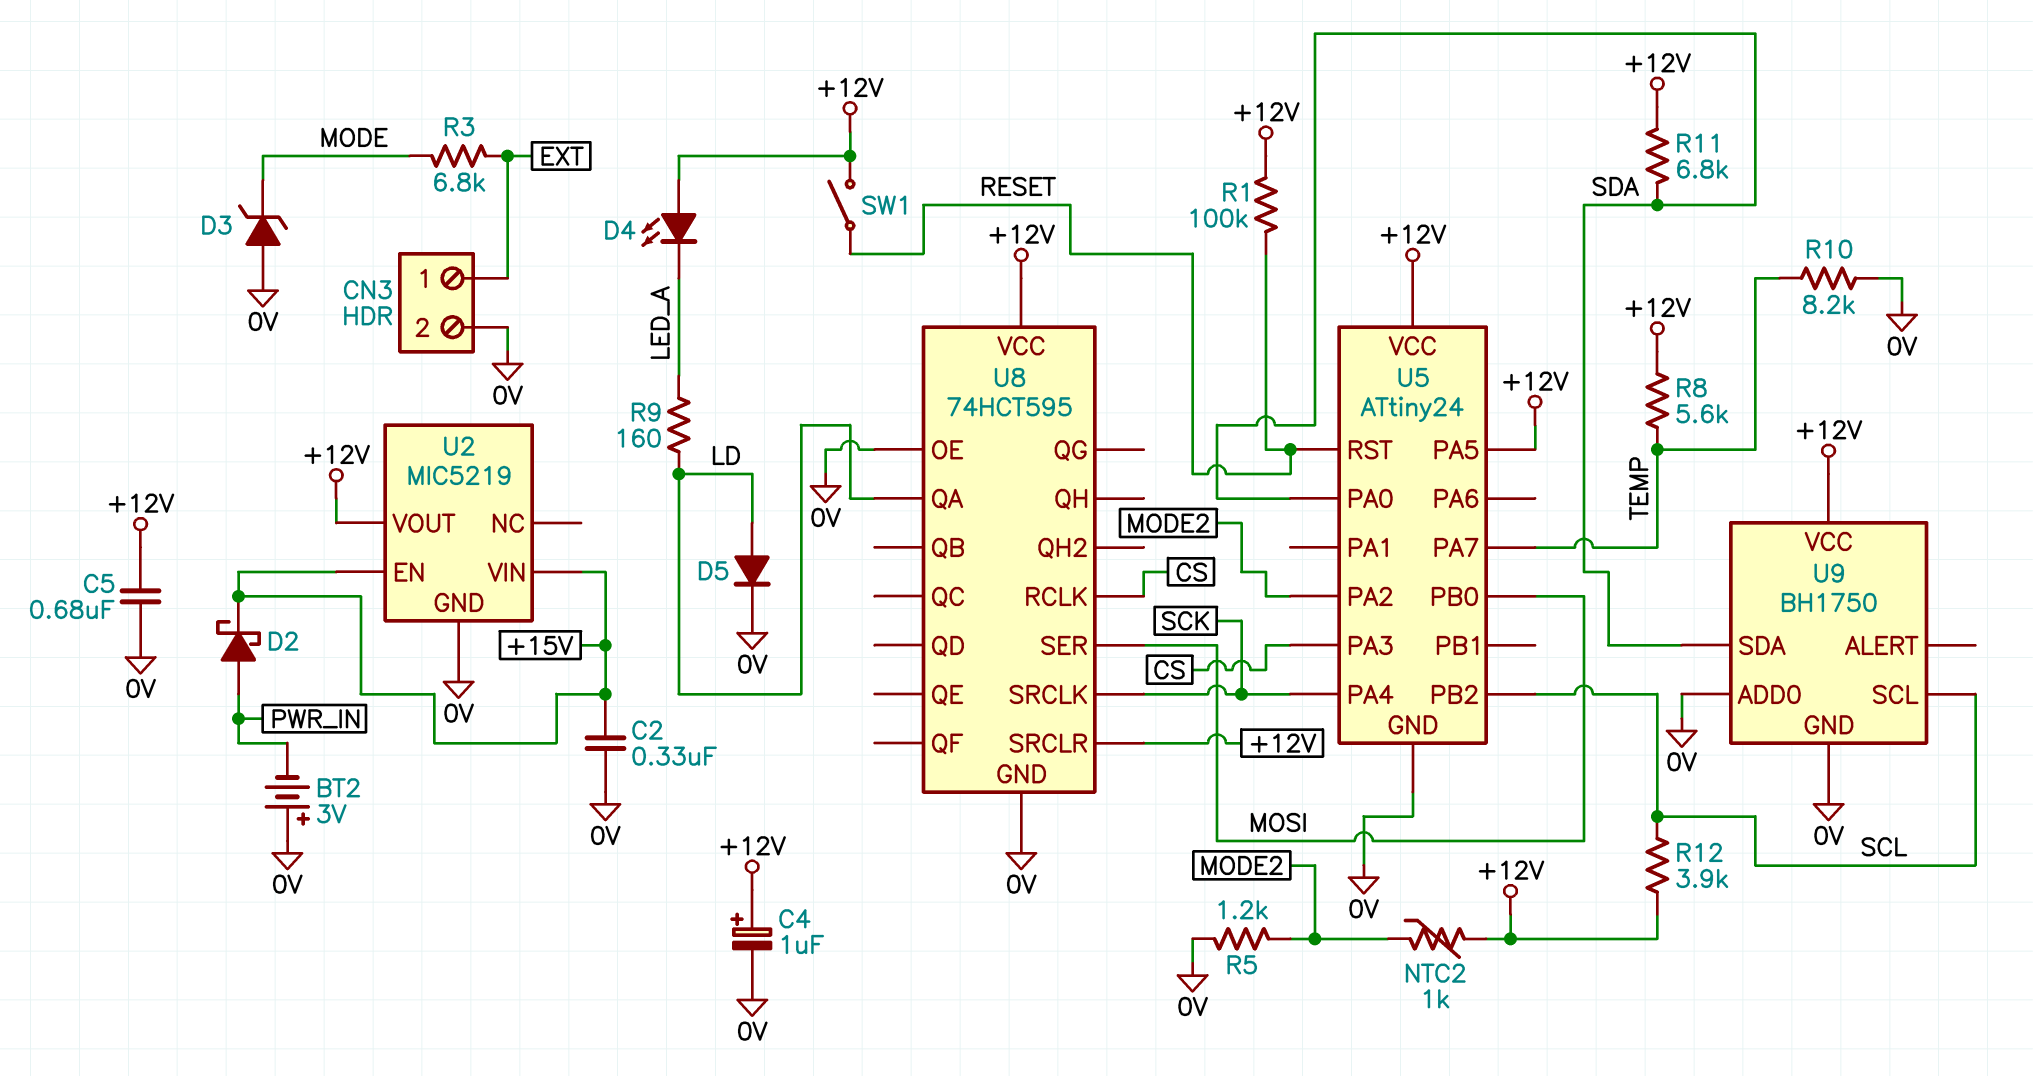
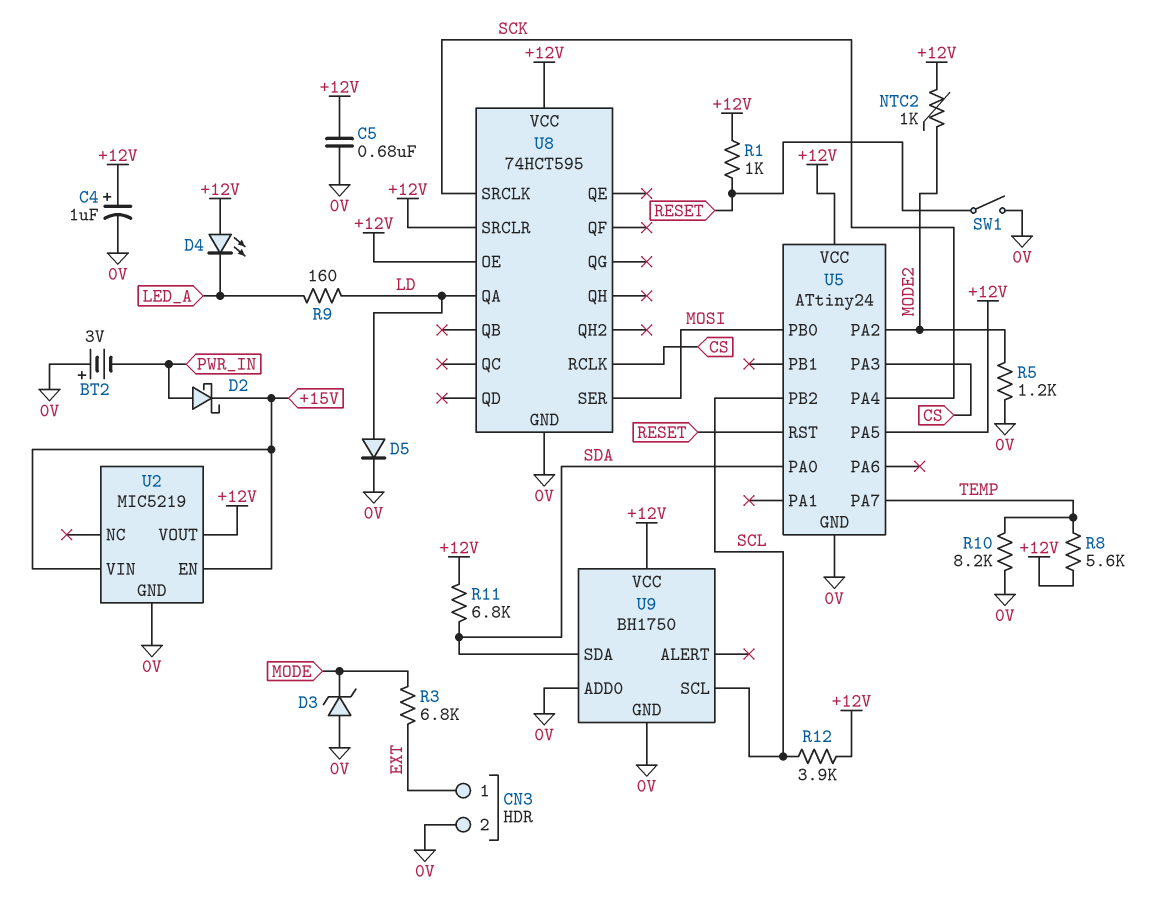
C2: 330nF (+15V, 0V) -> none
R1: 100k (+12V, RESET) -> 1k (+12V, RESET)
SW1: switch (+12V, RESET) -> switch (0V, RESET)
U8 pin OE: 0V -> +12V

